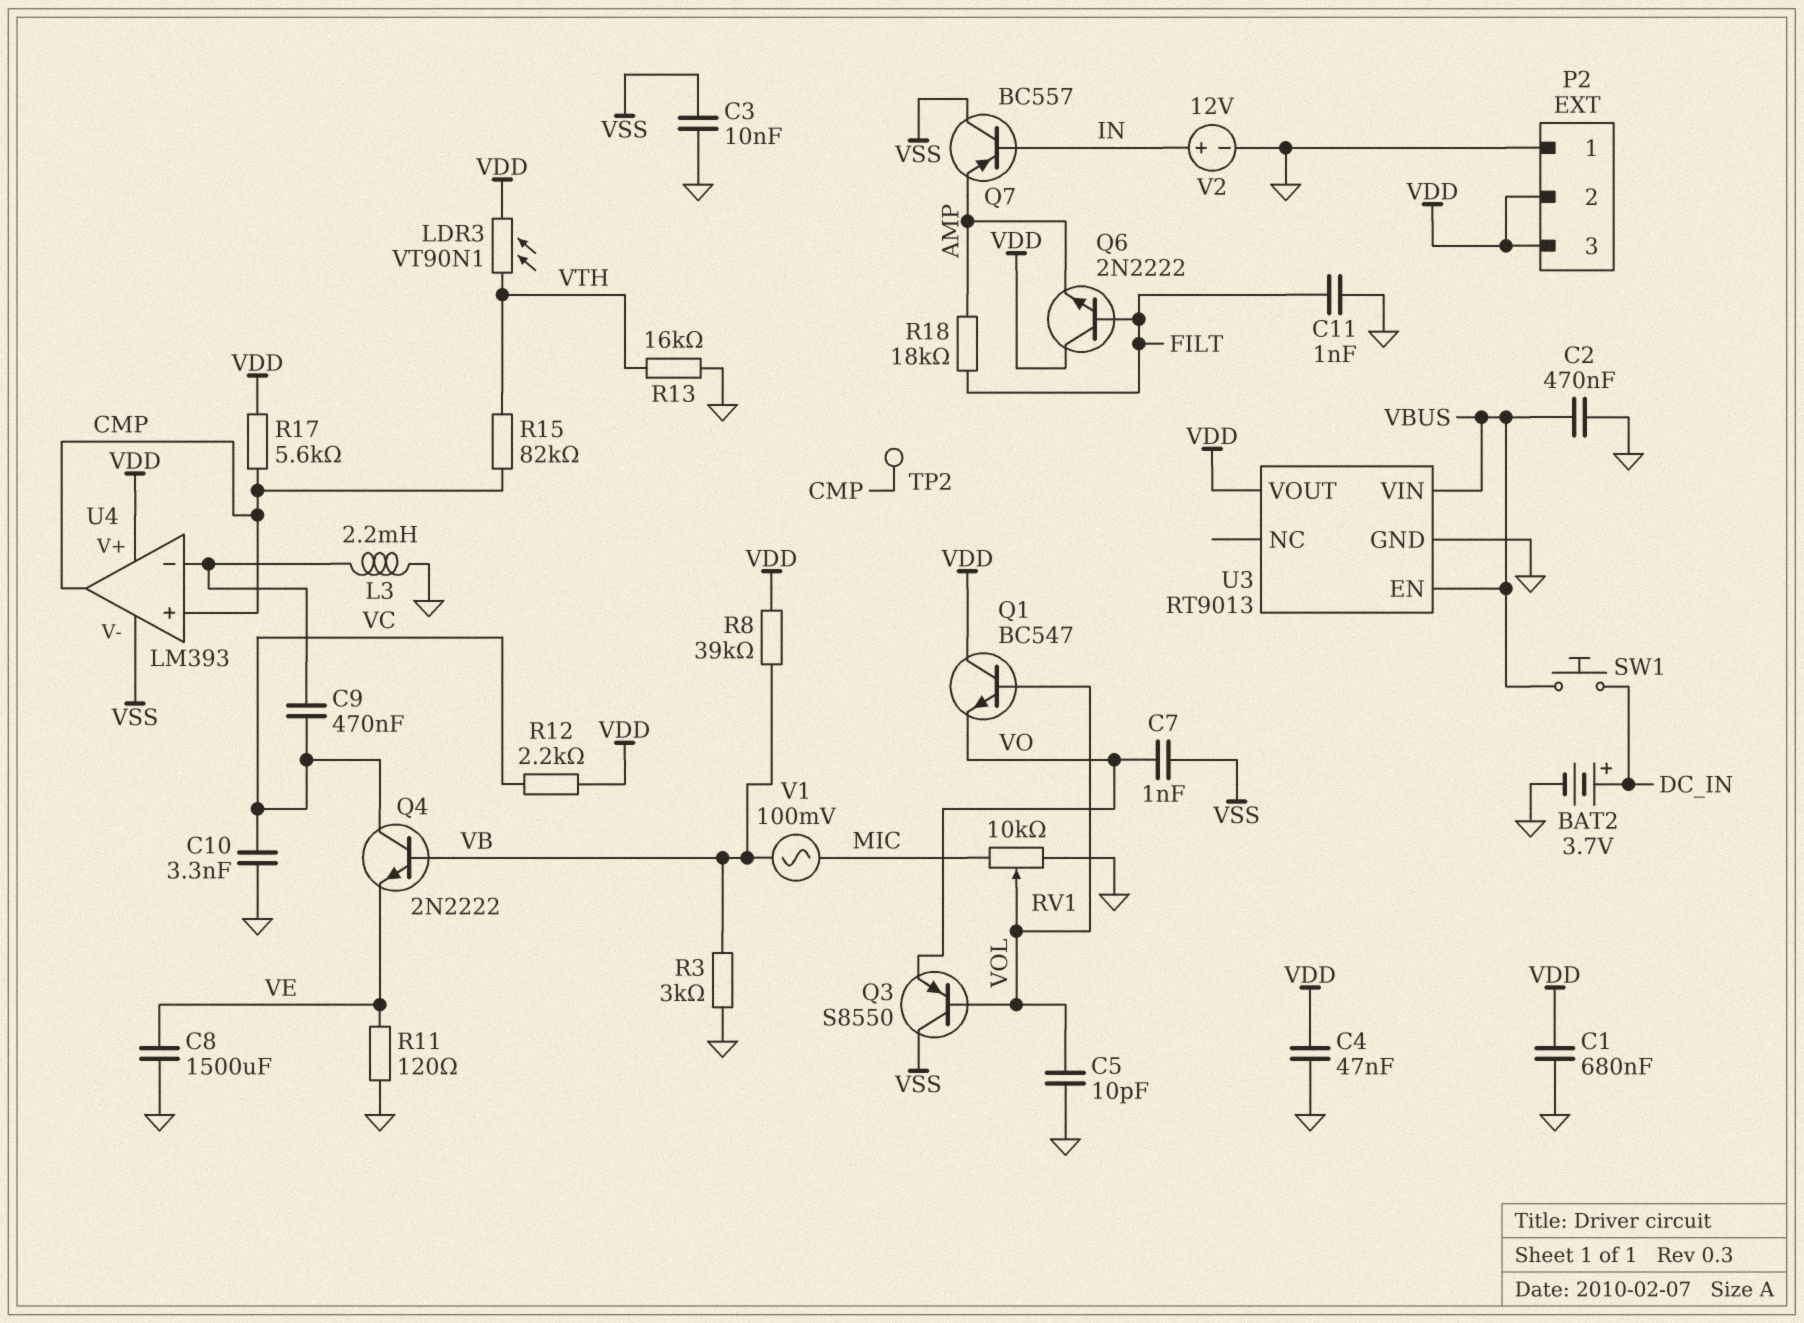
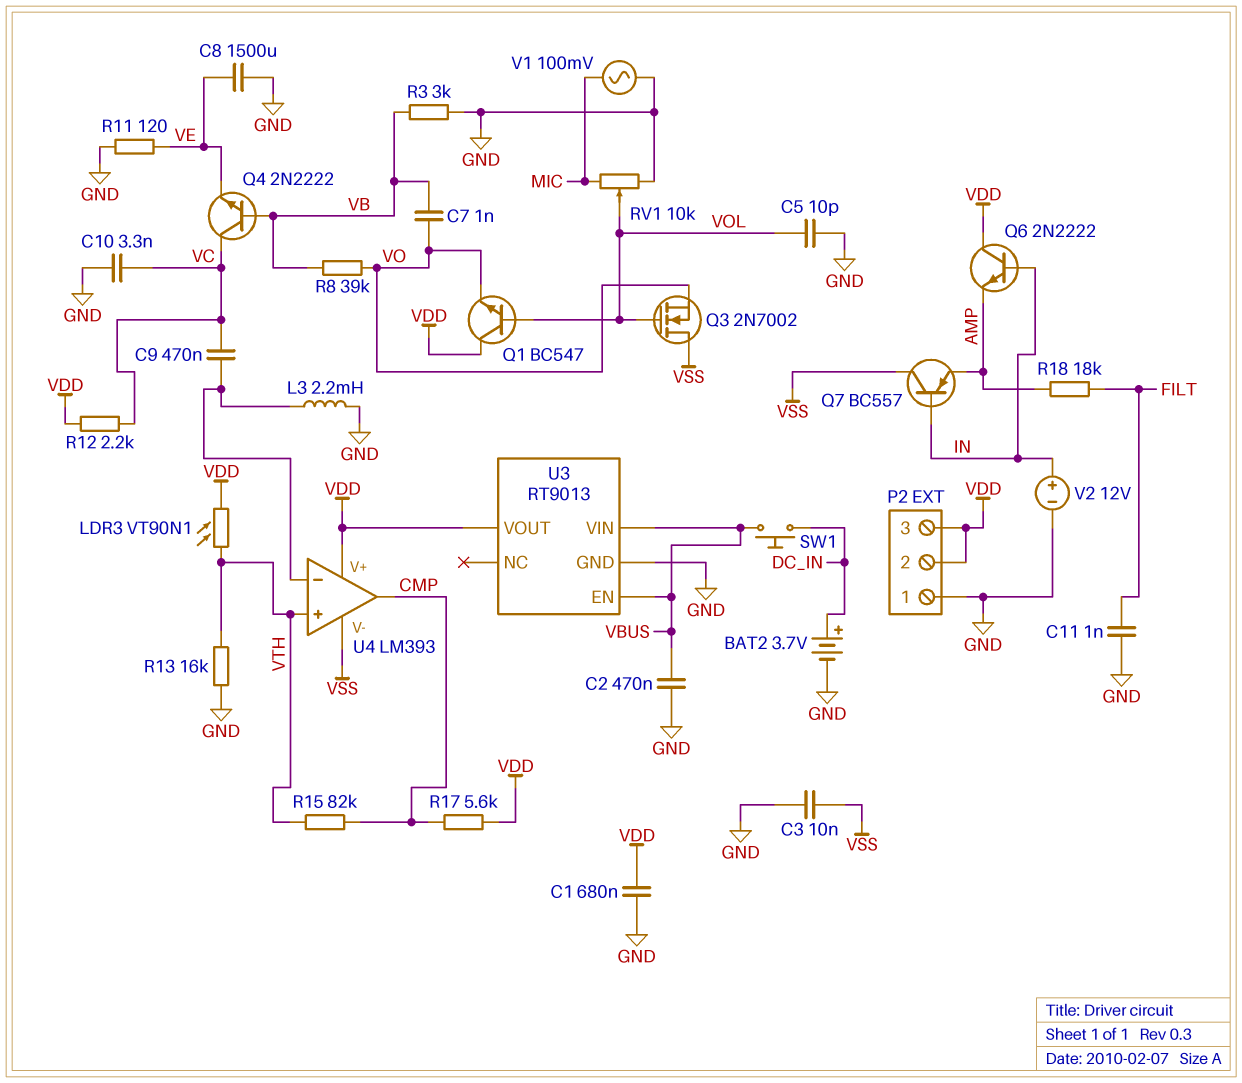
C4: 47nF (GND, VDD) -> none
C7: 1nF (VO, VSS) -> 1nF (VB, VO)
Q3: PNP S8550 (B VOL, C VSS, E VO) -> NMOS 2N7002 (G VOL, D VSS, S VO)
Q6: NPN 2N2222 (B FILT, C VDD, E AMP) -> NPN 2N2222 (B IN, C VDD, E AMP)
R8: 39k (VB, VDD) -> 39k (VB, VO)
TP2: test point (CMP) -> none
U4 pin in+: CMP -> VTH
V1: AC 100mV (MIC, VB) -> AC 100mV (GND, MIC)

